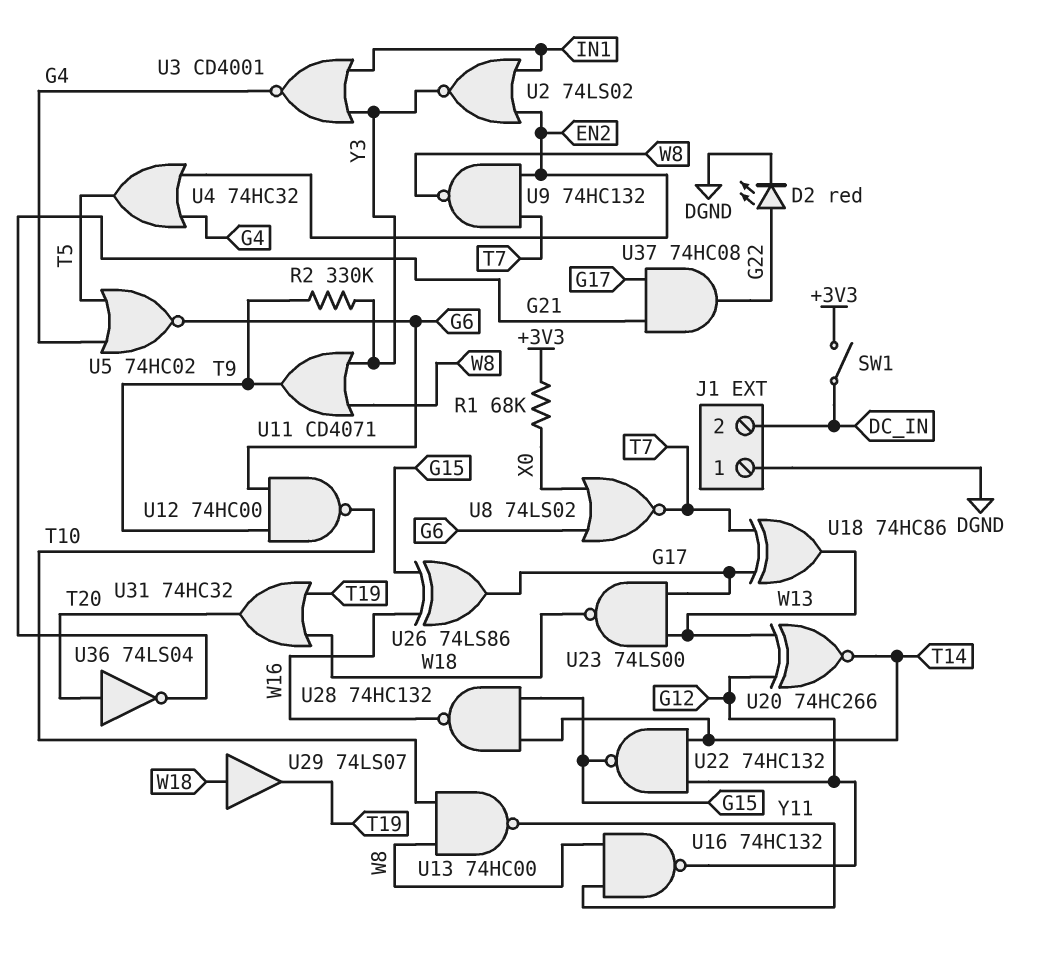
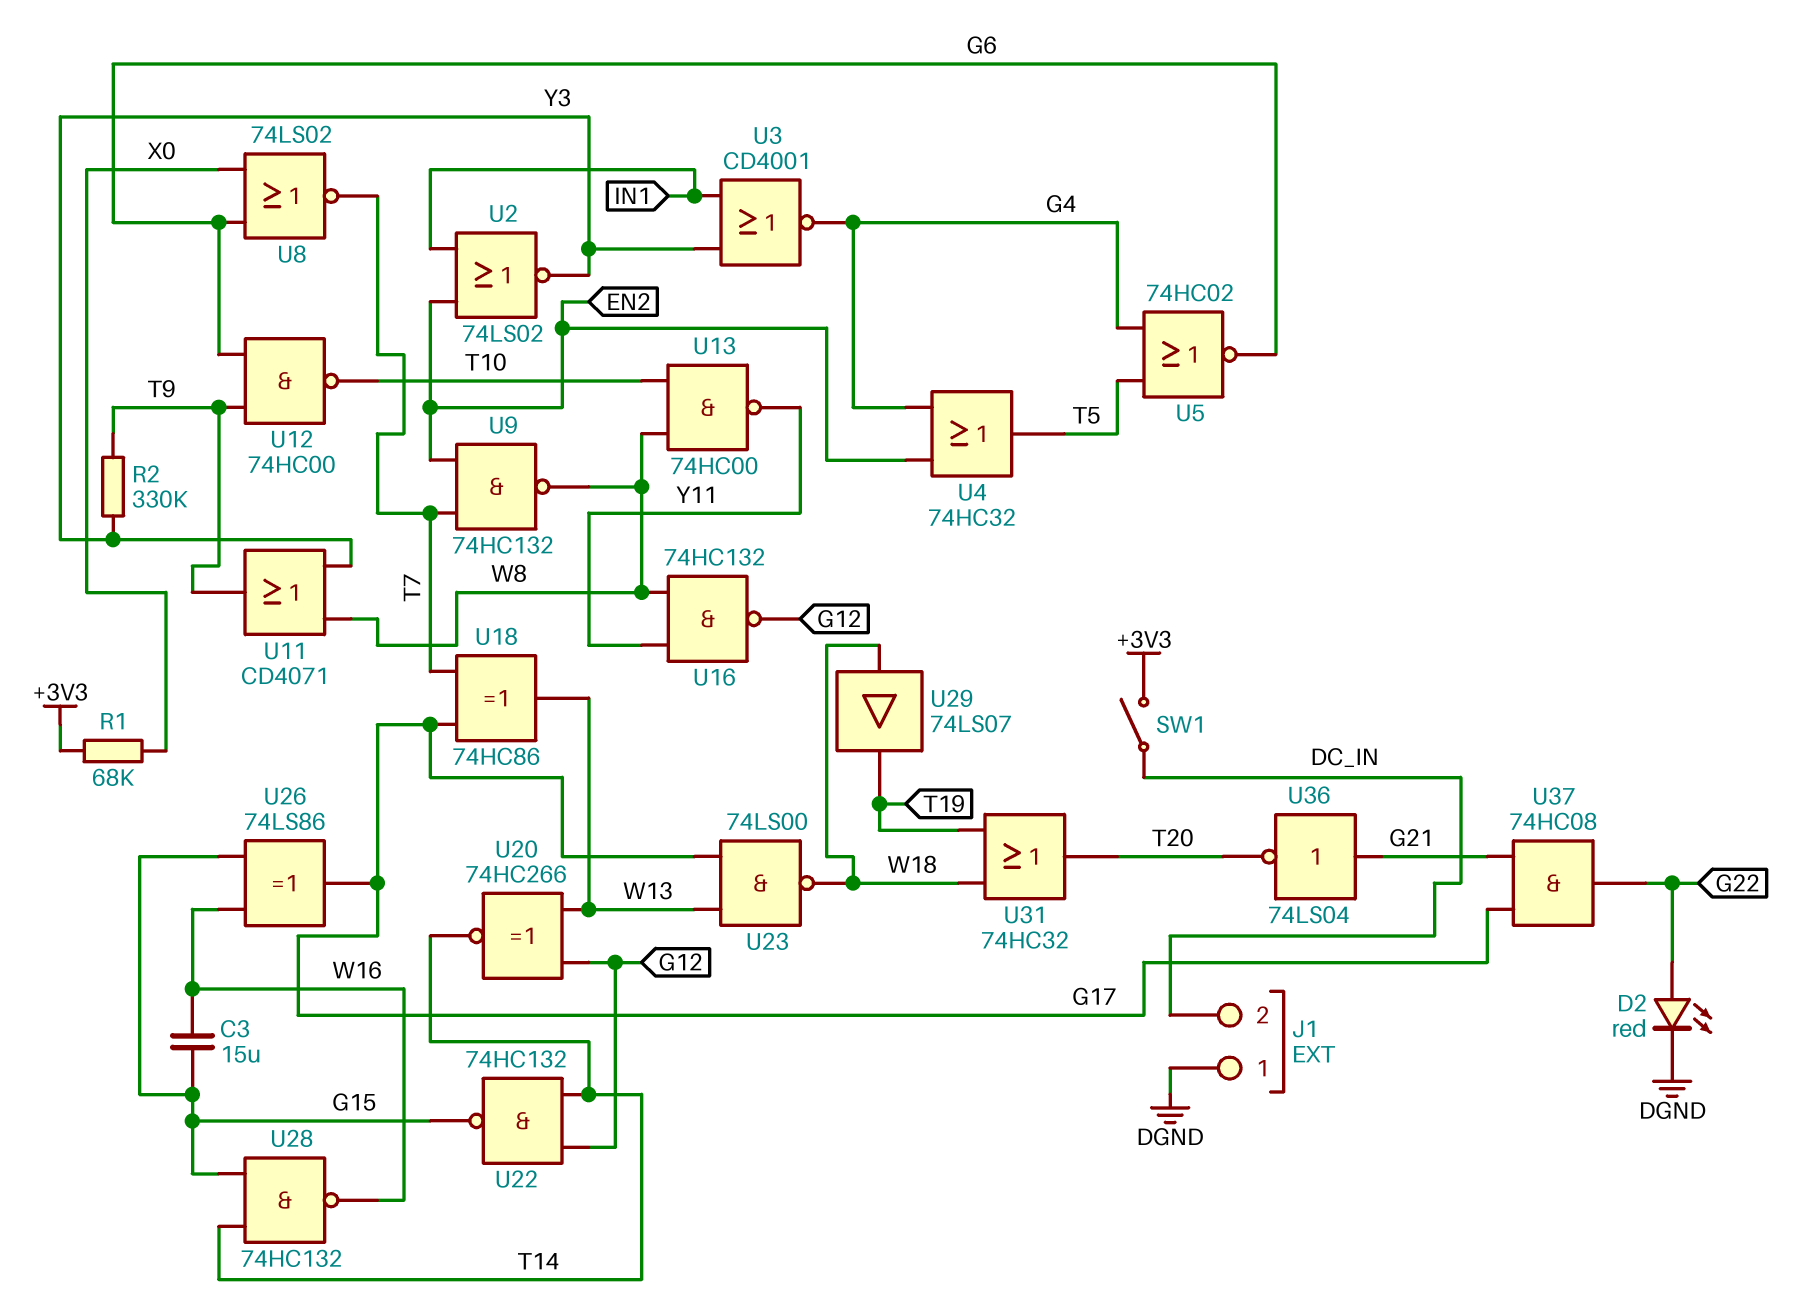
C3: none -> 15uF (G15, W16)
U36: NOT 74LS04 (in T20, out G21) -> NOT 74LS04 (in G21, out T20)

